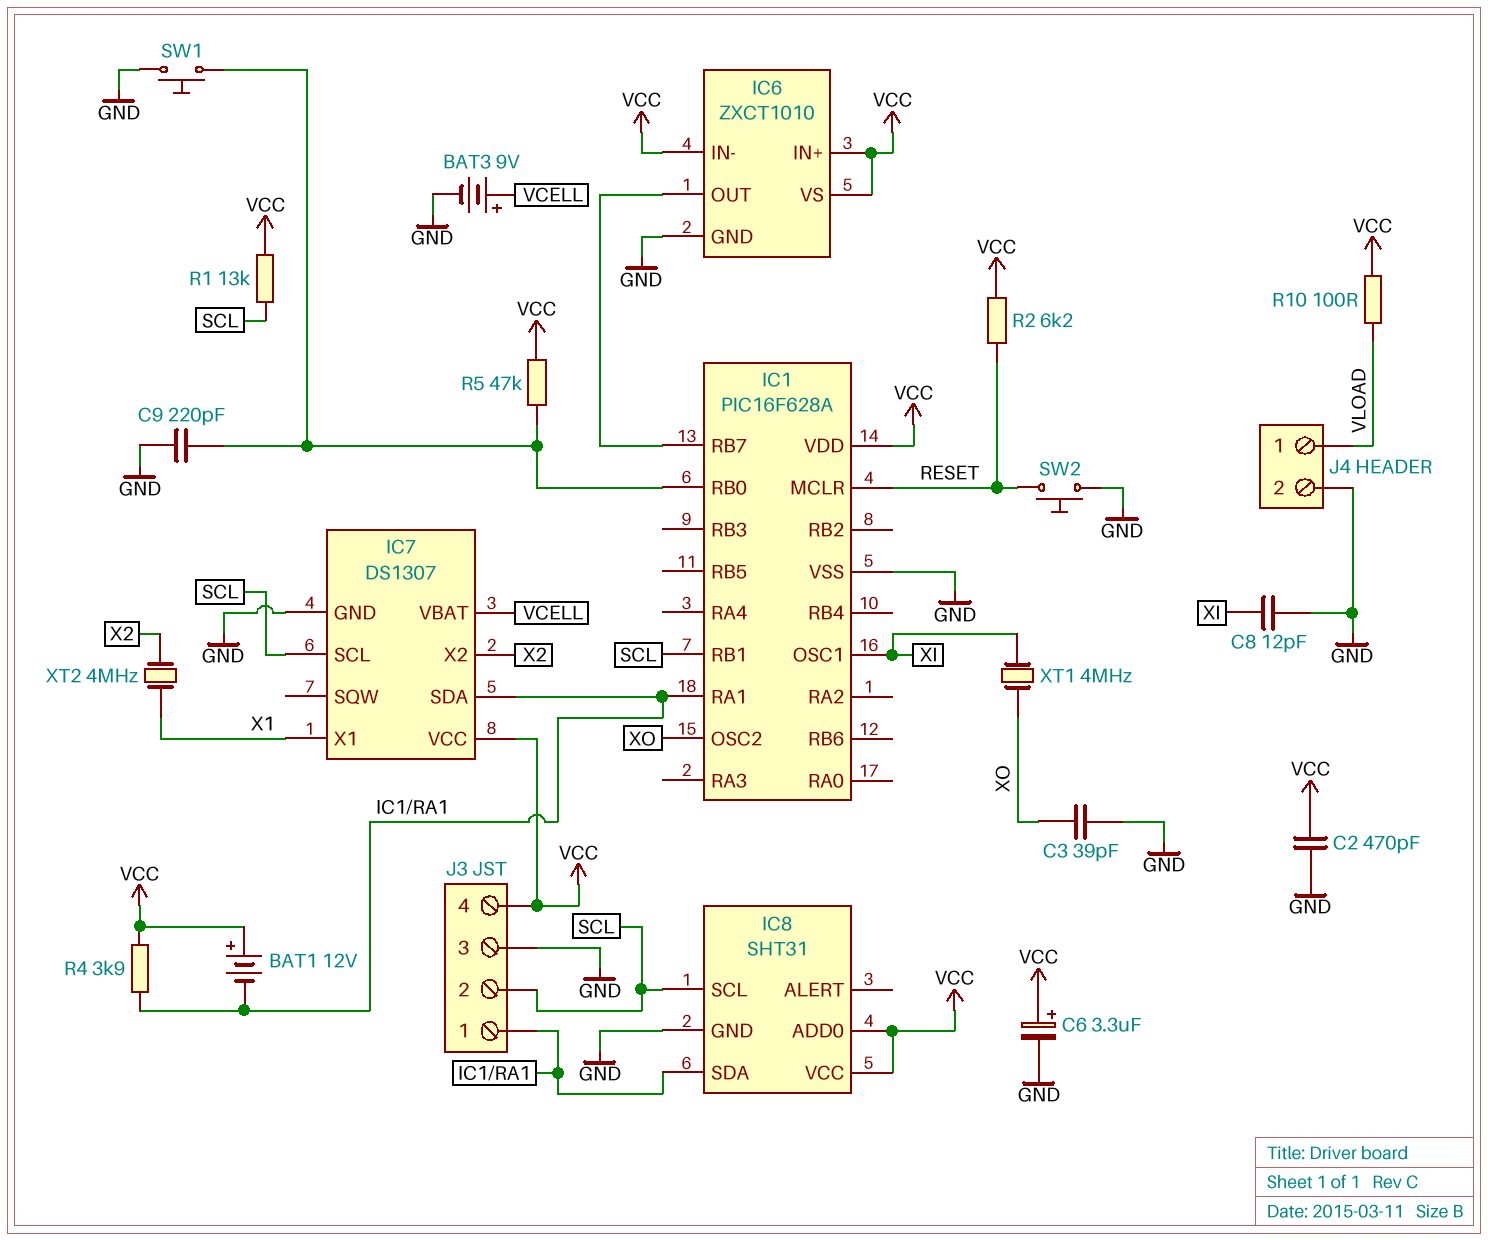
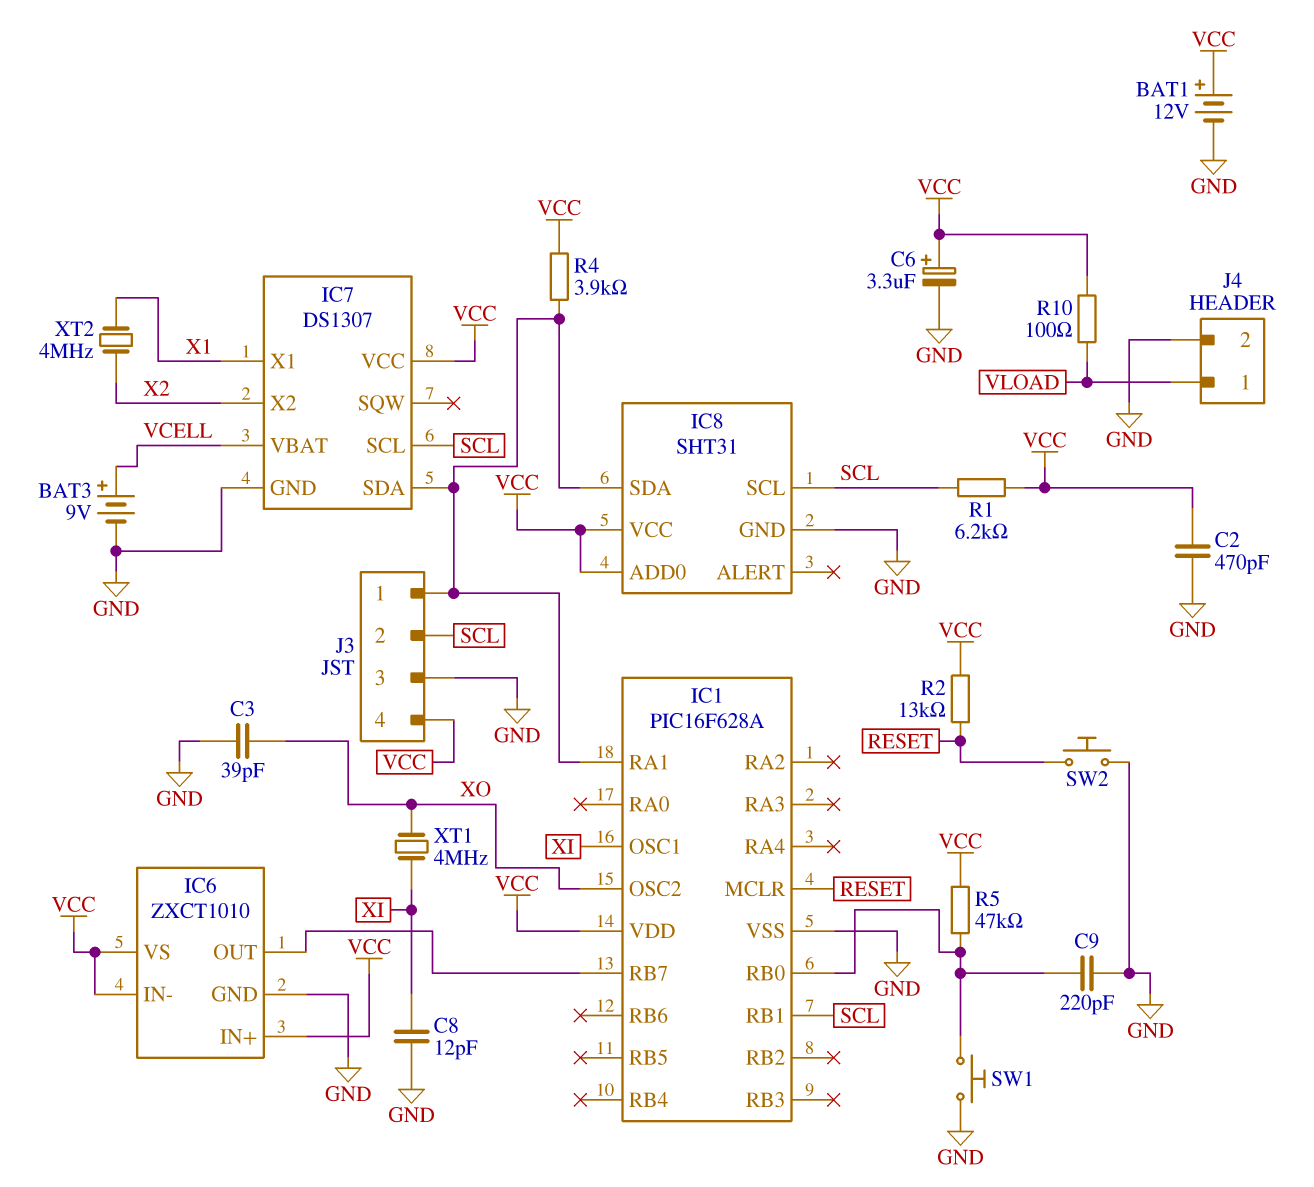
BAT1: 12V (plus VCC, minus IC1/RA1) -> 12V (plus VCC, minus GND)
R1: 13k (SCL, VCC) -> 6.2k (SCL, VCC)
R2: 6.2k (RESET, VCC) -> 13k (RESET, VCC)

